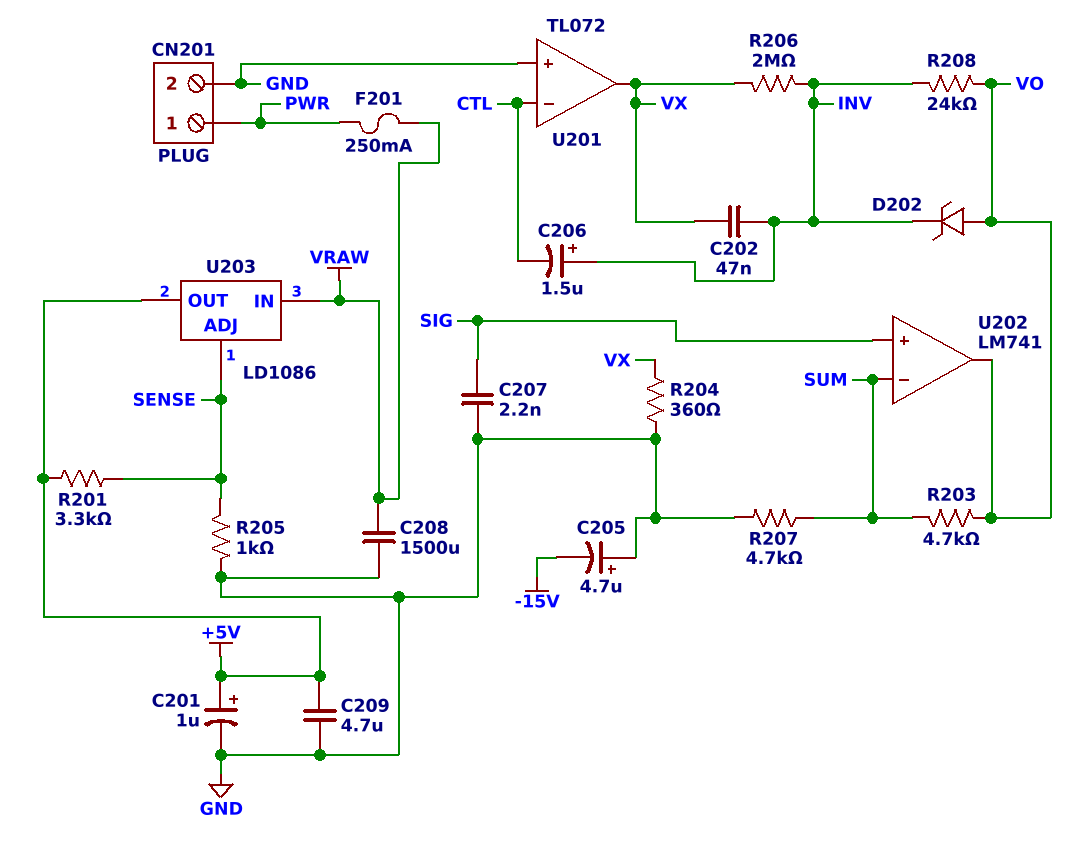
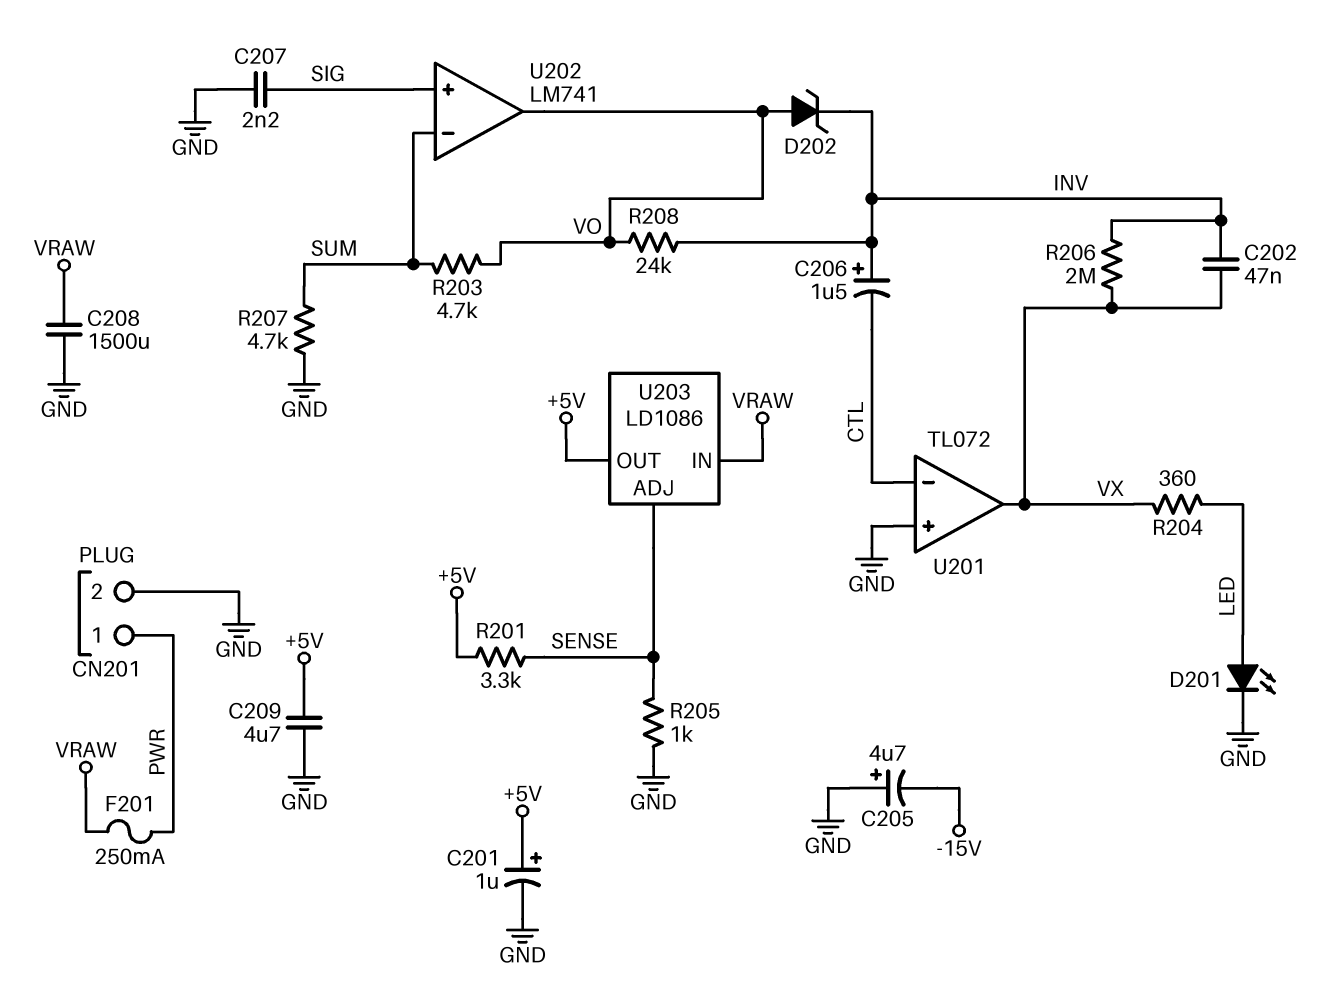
D201: none -> LED (A LED, K GND)
R204: 360 (GND, VX) -> 360 (LED, VX)

